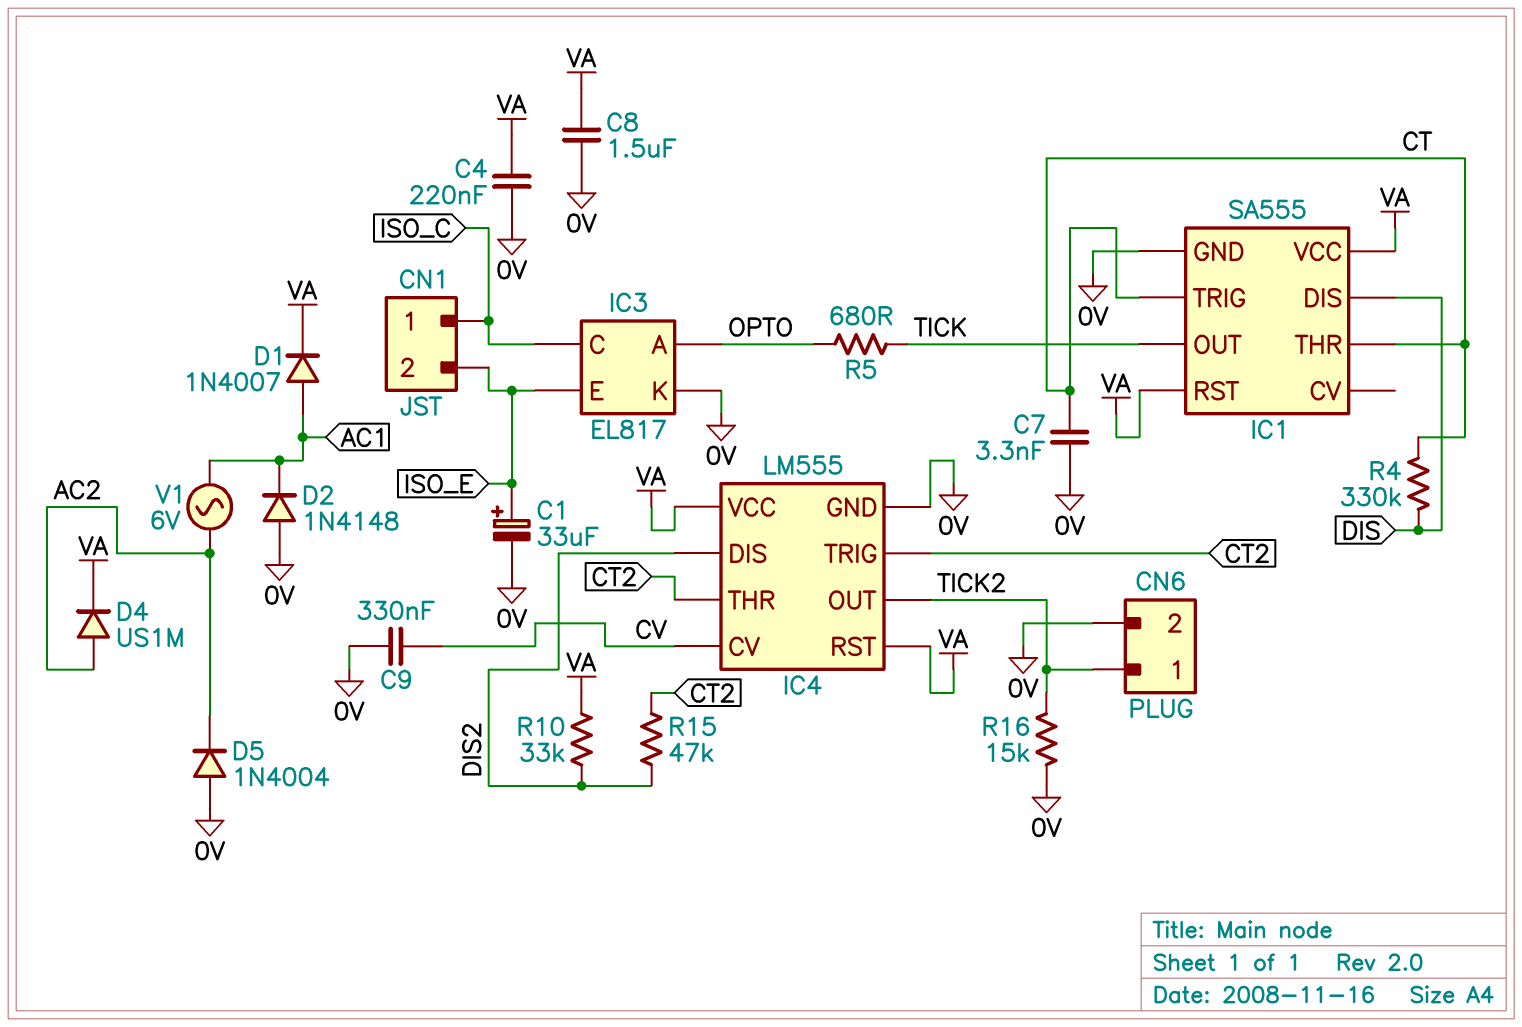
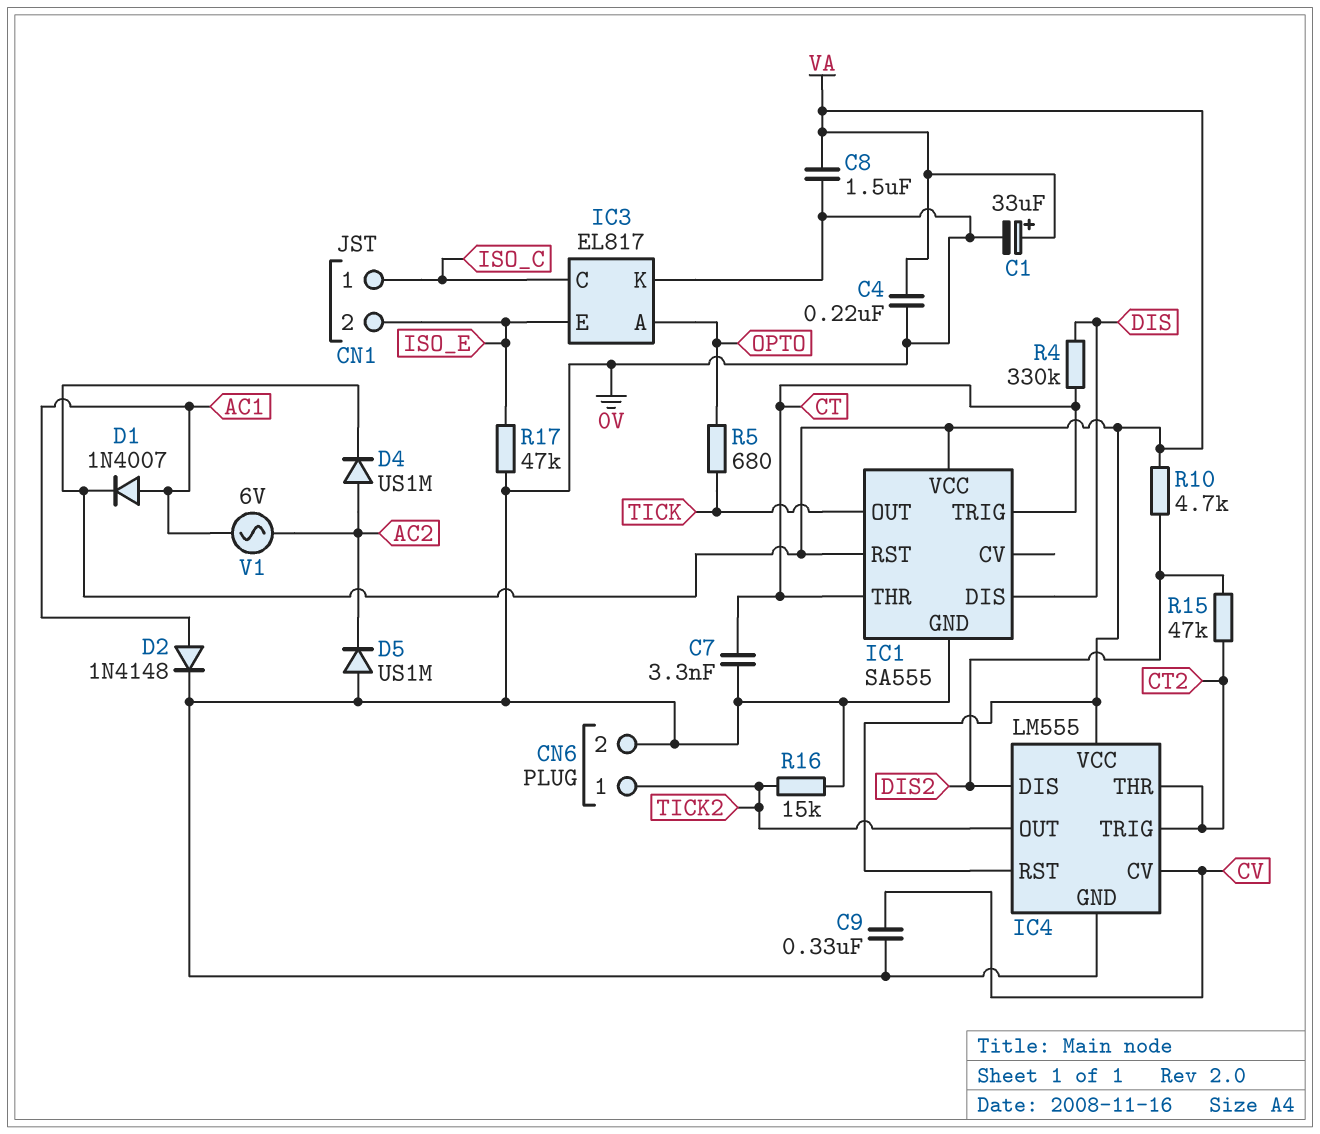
C1: 33uF (plus ISO_E, minus 0V) -> 33uF (plus VA, minus 0V)
D2: diode 1N4148 (A 0V, K AC1) -> diode 1N4148 (A AC1, K 0V)
D5: diode 1N4004 (A 0V, K AC2) -> diode US1M (A 0V, K AC2)
R10: 33k (DIS2, VA) -> 4.7k (DIS2, VA)
R17: none -> 47k (0V, ISO_E)

